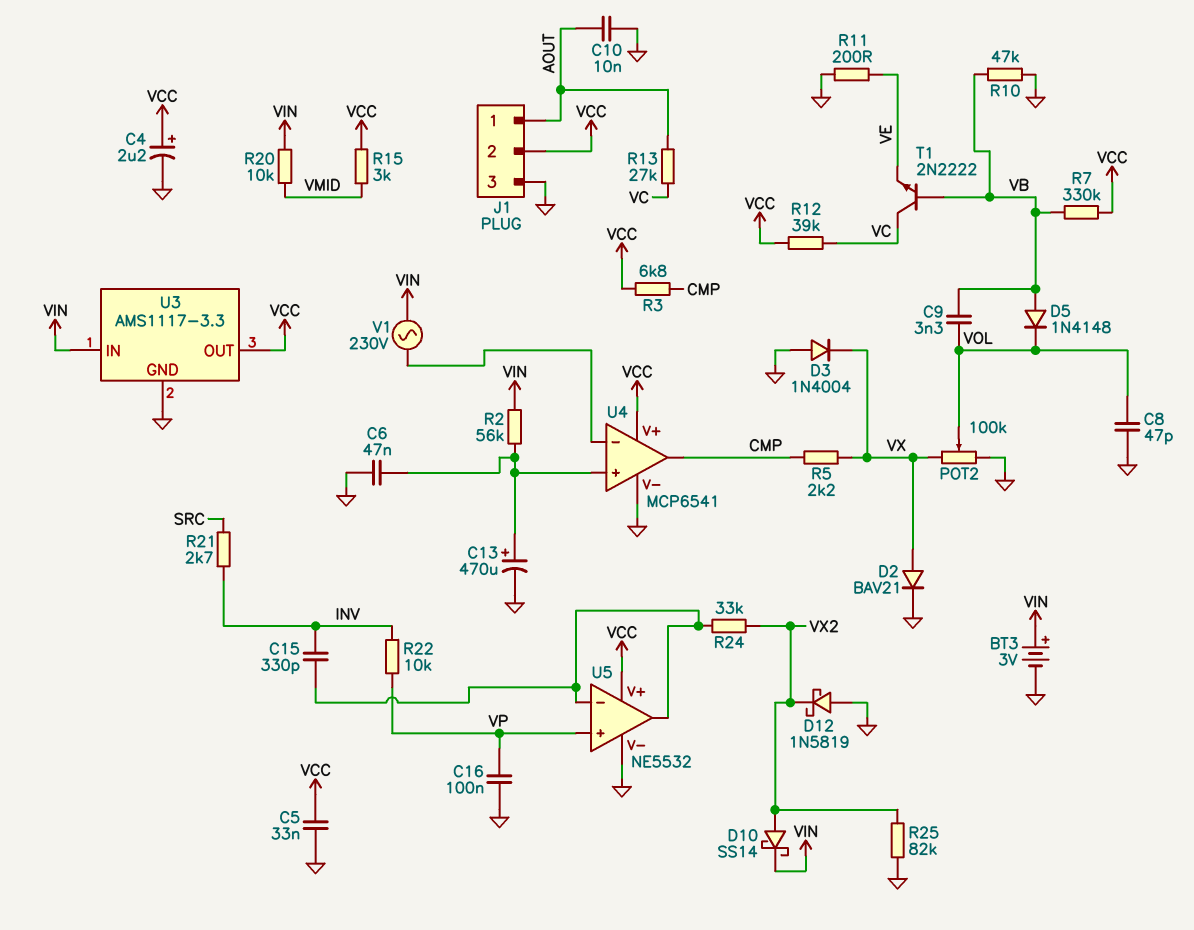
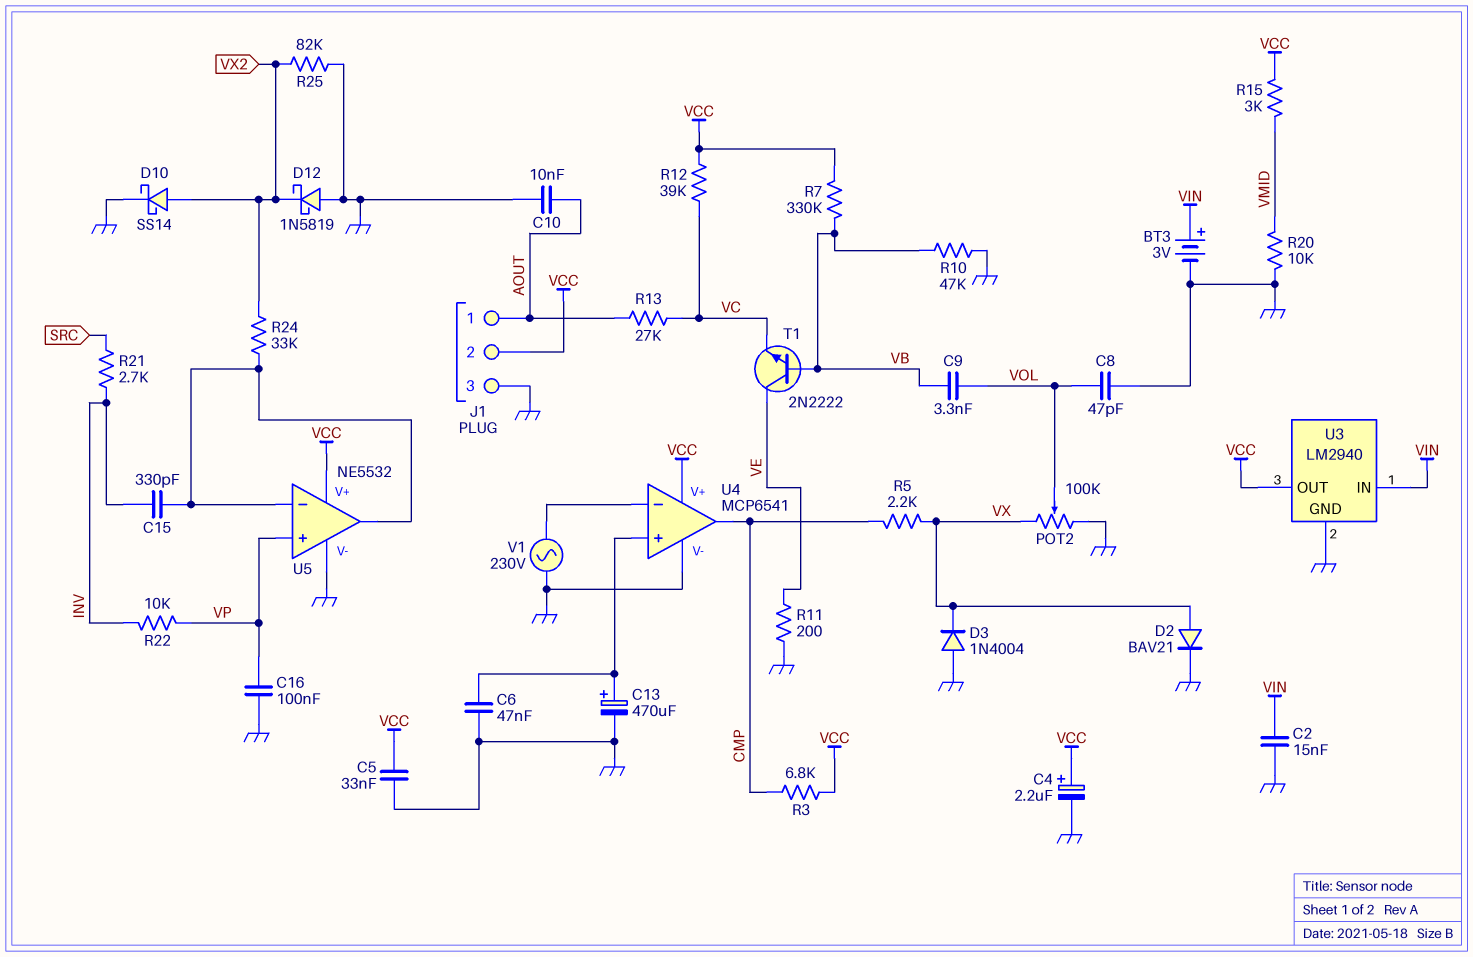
C2: none -> 15nF (GND, VIN)
D5: diode 1N4148 (A VB, K VOL) -> none
D10: schottky SS14 (A VX2, K VIN) -> schottky SS14 (A VX2, K GND)
R2: 56k (U4/in+, VIN) -> none
R20: 10k (VIN, VMID) -> 10k (GND, VMID)
T1: NPN 2N2222 (B VB, C VC, E VE) -> NPN 2N2222 (B VB, C VE, E VC)
U3: AMS1117-3.3 -> LM2940
V1: AC 230V (U4/in-, VIN) -> AC 230V (GND, U4/in-)

